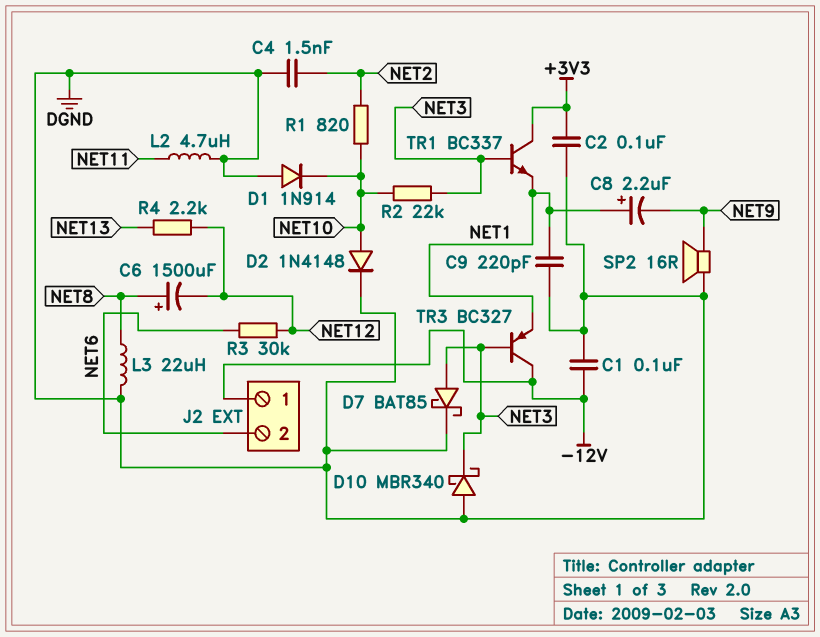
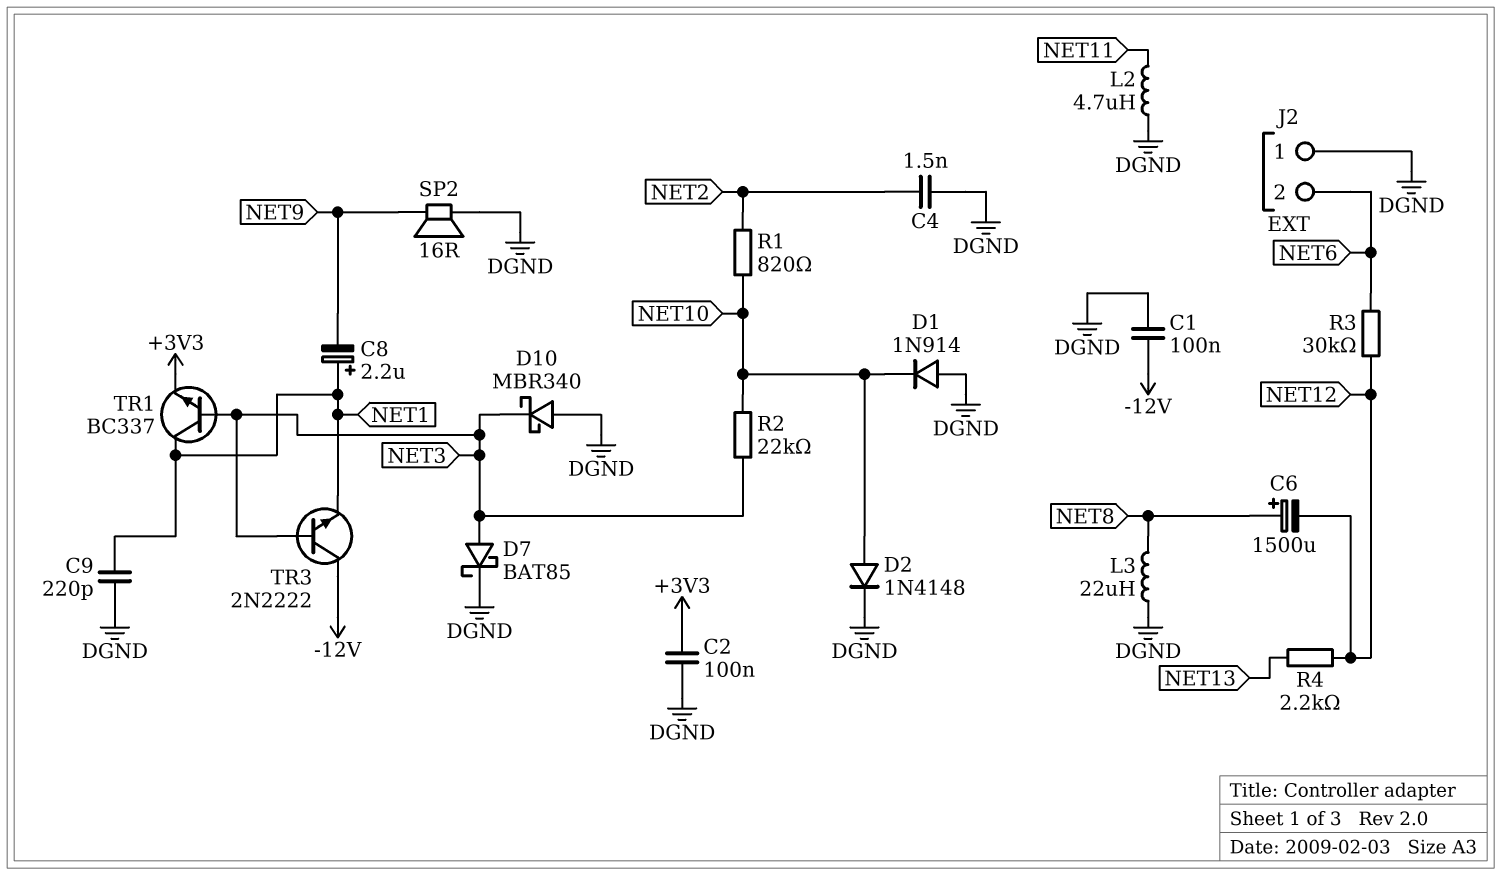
J2 pin 1: -12V -> DGND
TR1: NPN BC337 (B NET3, C +3V3, E NET1) -> NPN BC337 (B NET3, C NET1, E +3V3)
TR3: PNP BC327 (B NET3, C -12V, E NET1) -> NPN 2N2222 (B NET3, C -12V, E NET1)

